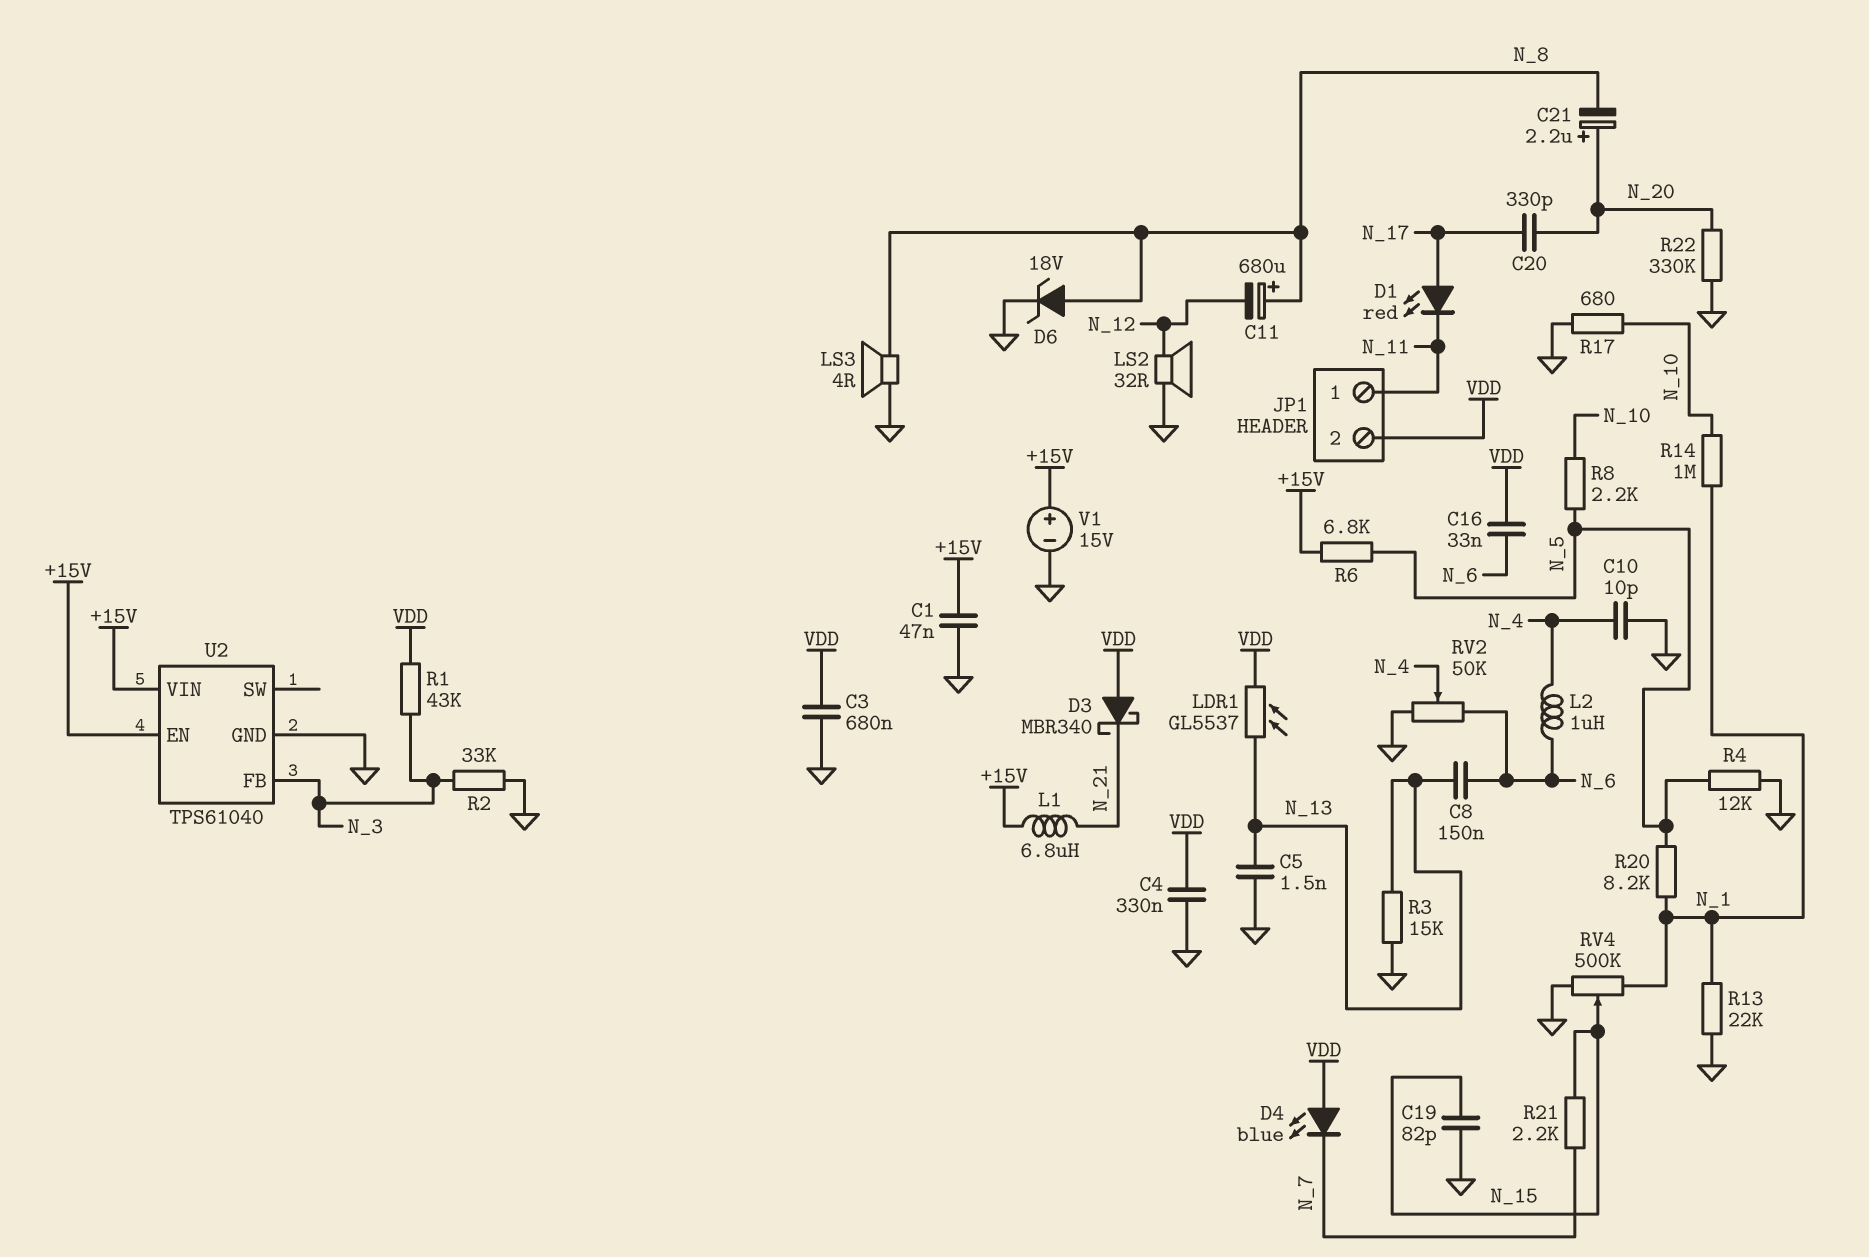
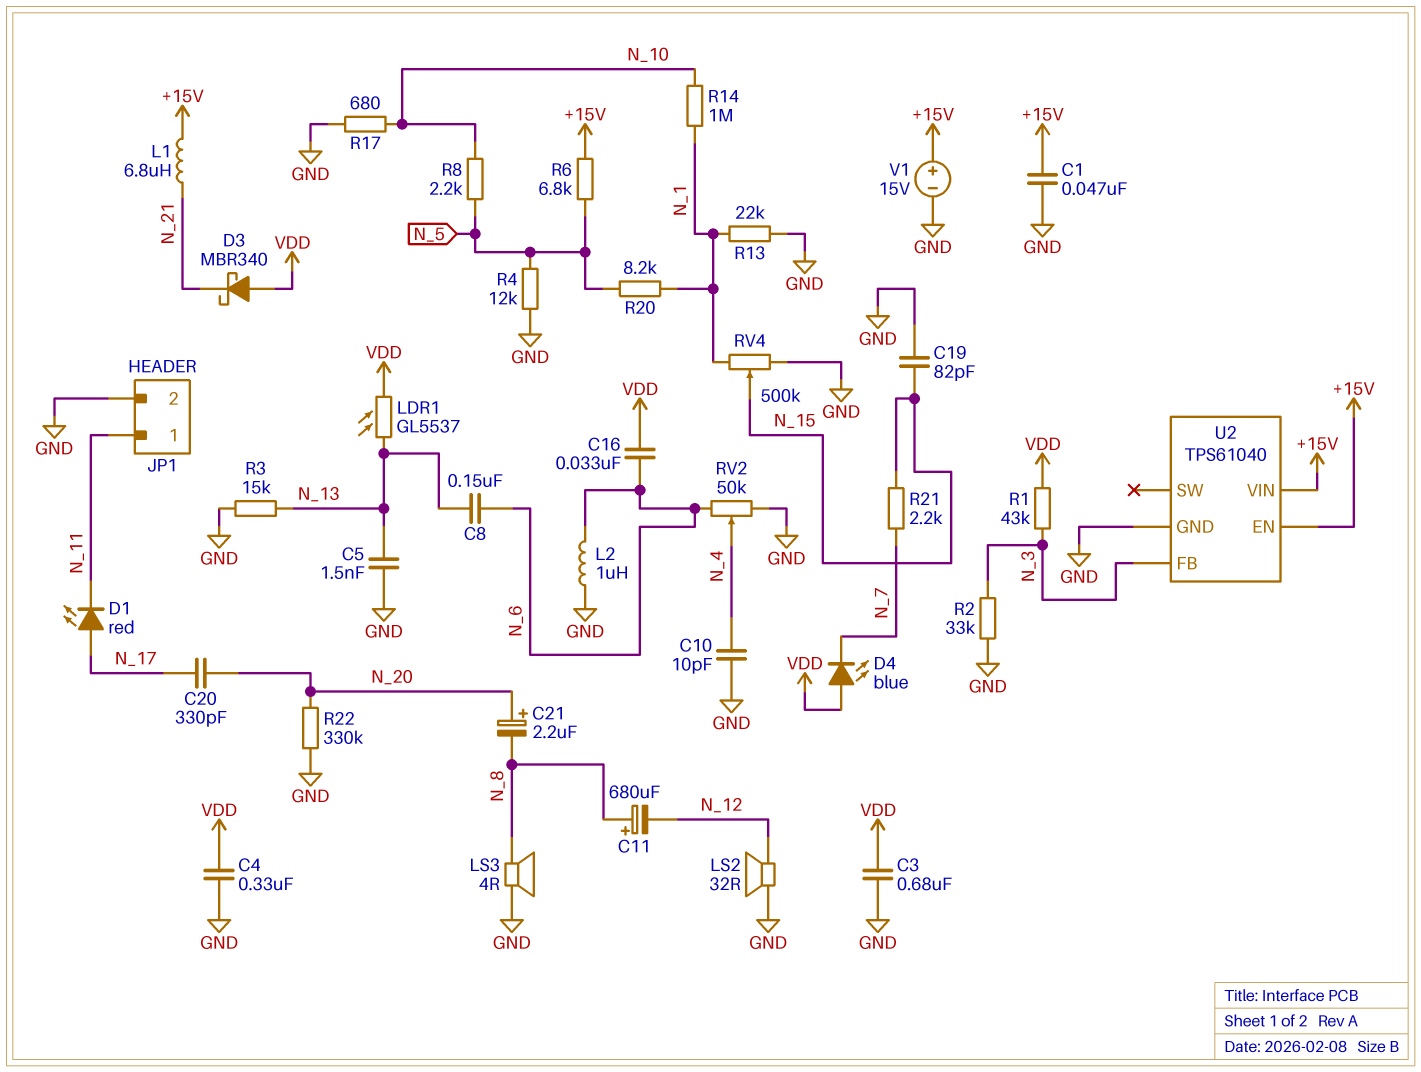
D6: zener 18V (A N_8, K GND) -> none
JP1 pin 2: VDD -> GND
L2: 1uH (N_4, N_6) -> 1uH (GND, N_6)

